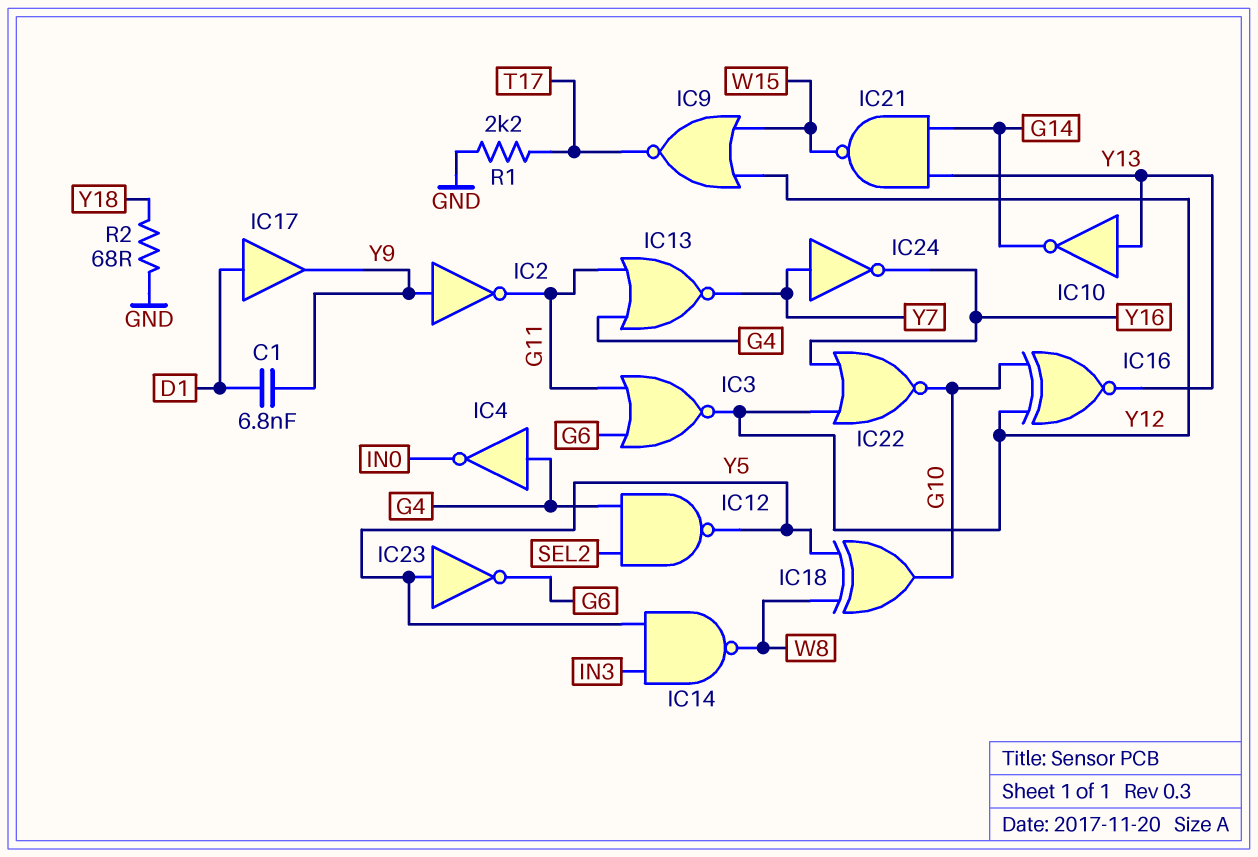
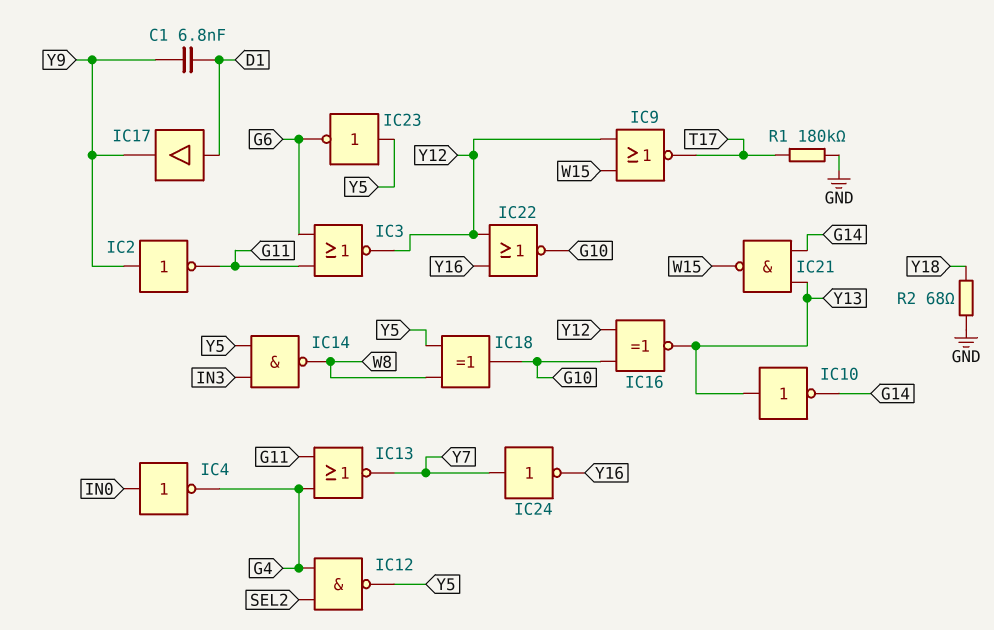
IC4: NOT (in G4, out IN0) -> NOT (in IN0, out G4)
R1: 2.2k (GND, T17) -> 180k (GND, T17)

